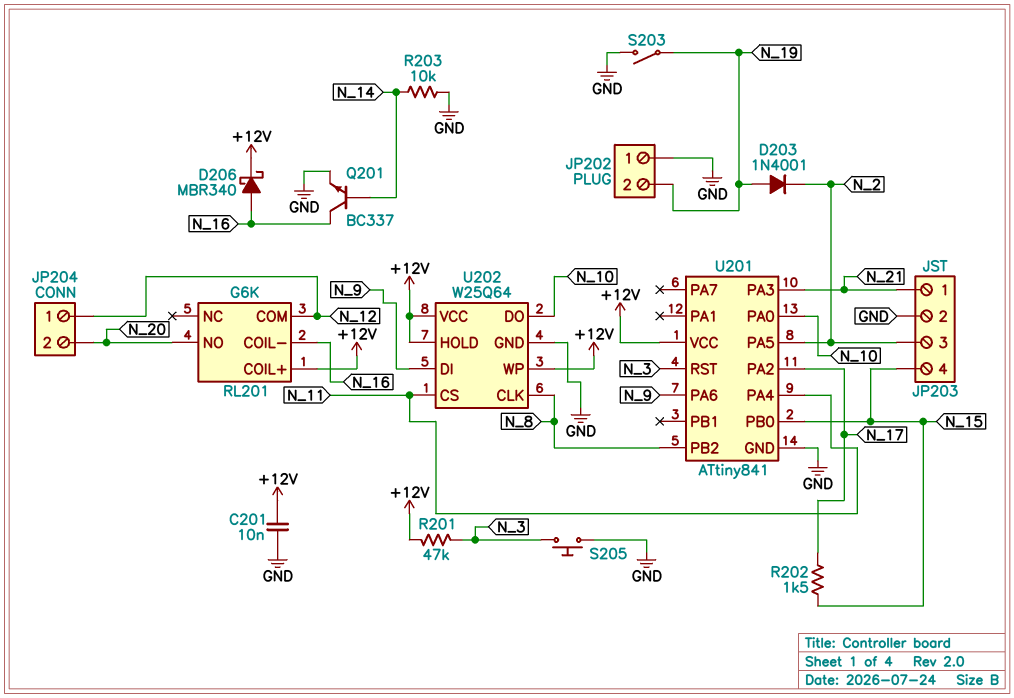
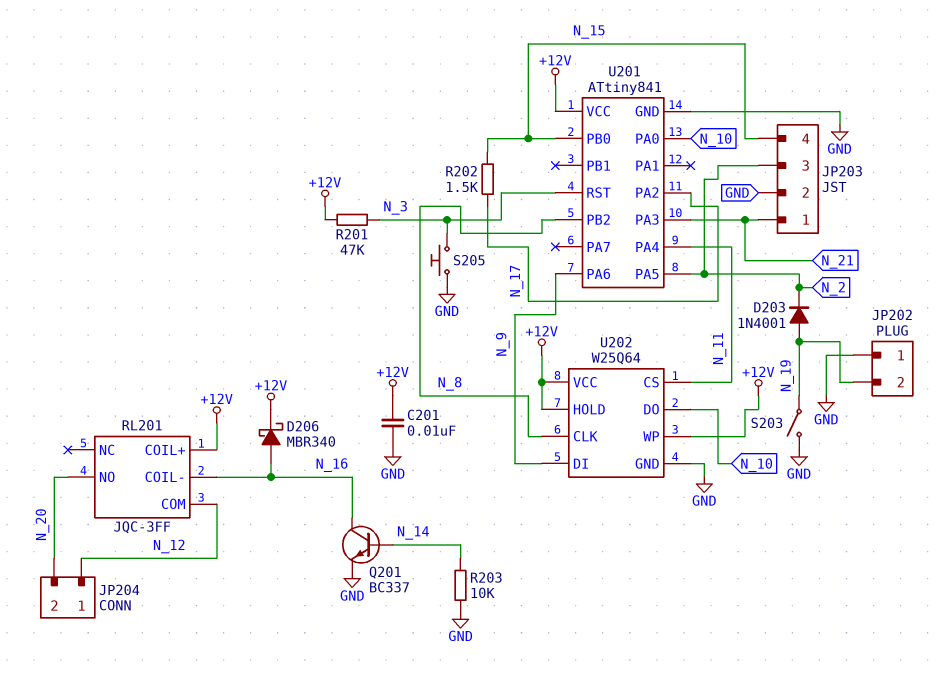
RL201: G6K -> JQC-3FF

